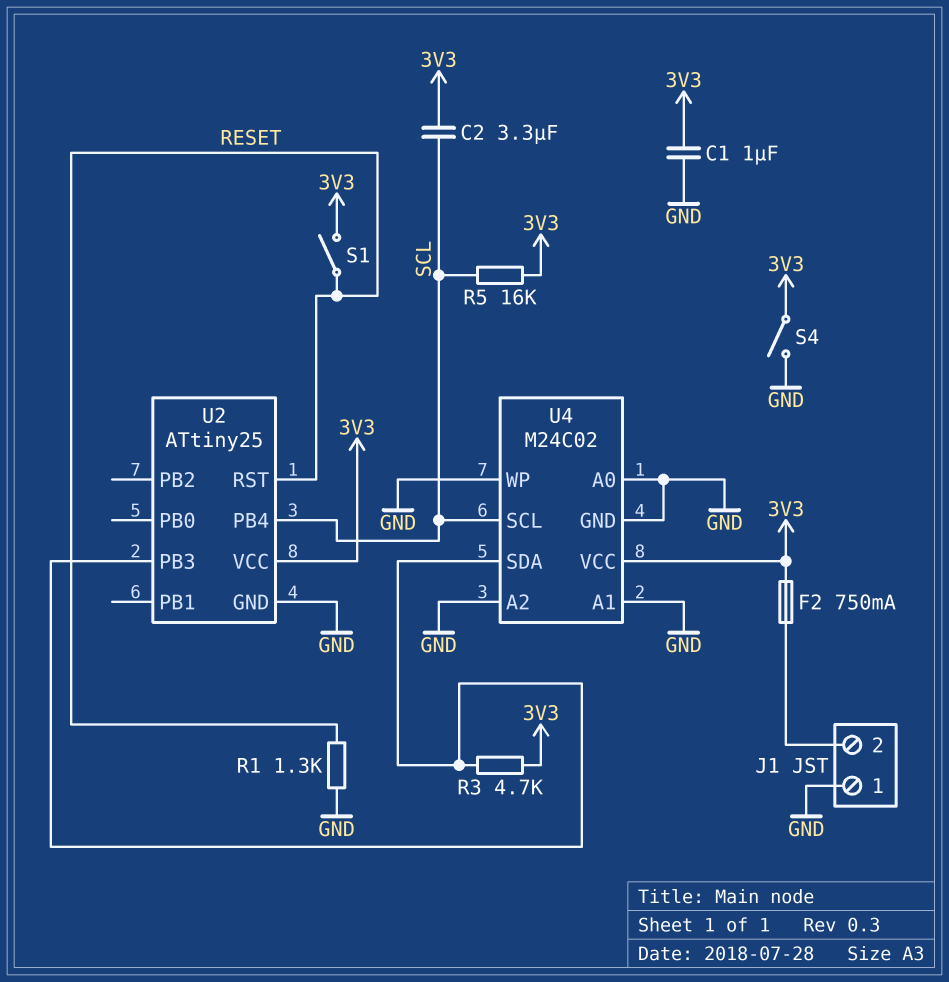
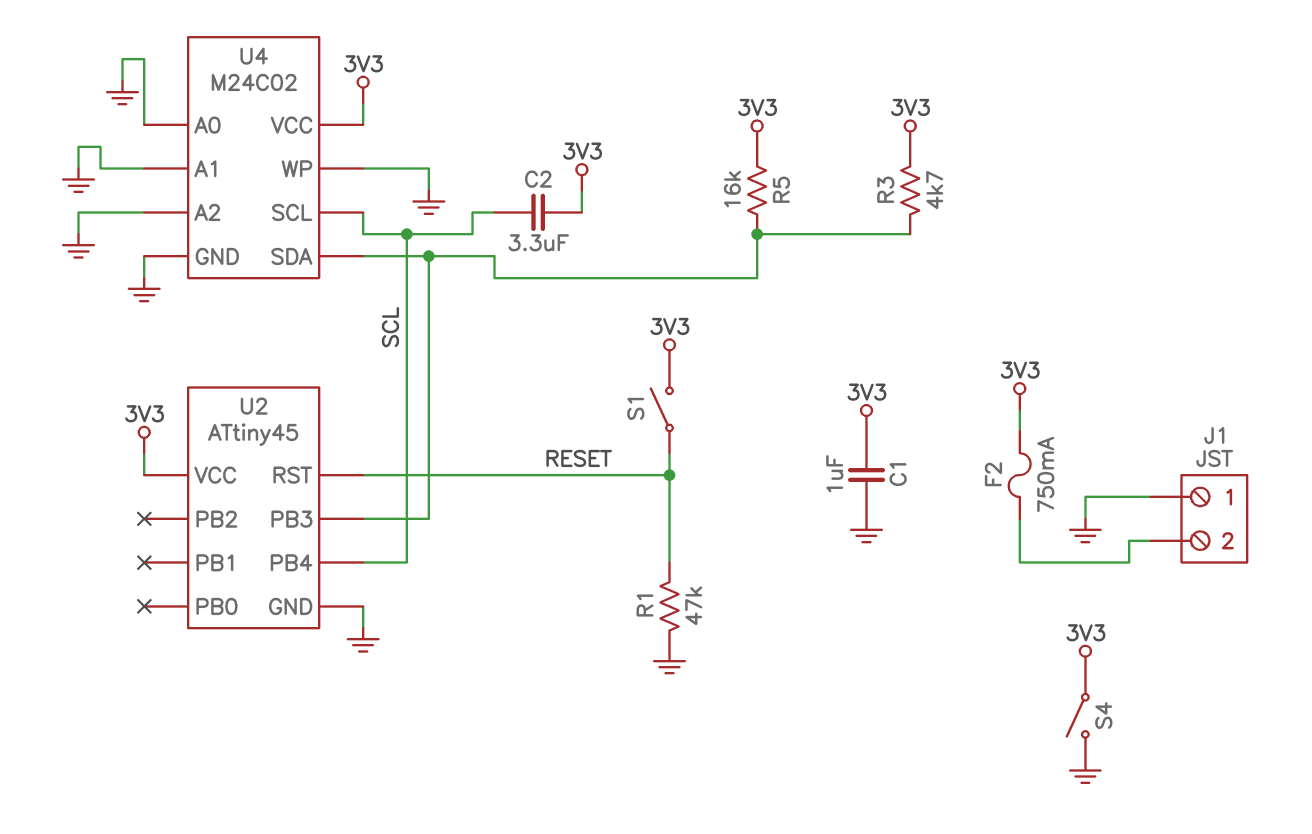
R1: 1.3k (GND, RESET) -> 47k (GND, RESET)
R5: 16k (3V3, SCL) -> 16k (3V3, U2/PB3)
U2: ATtiny25 -> ATtiny45

